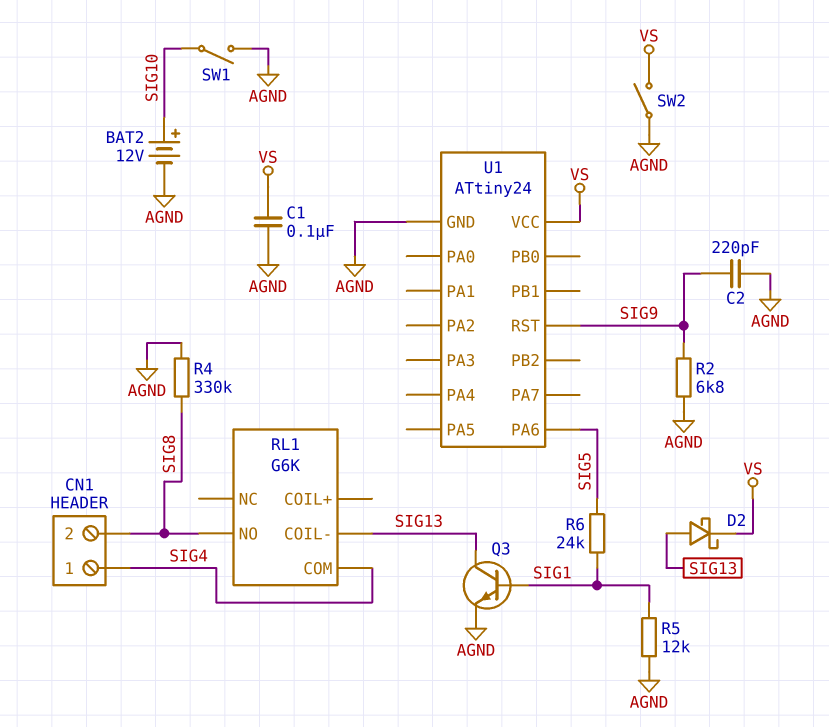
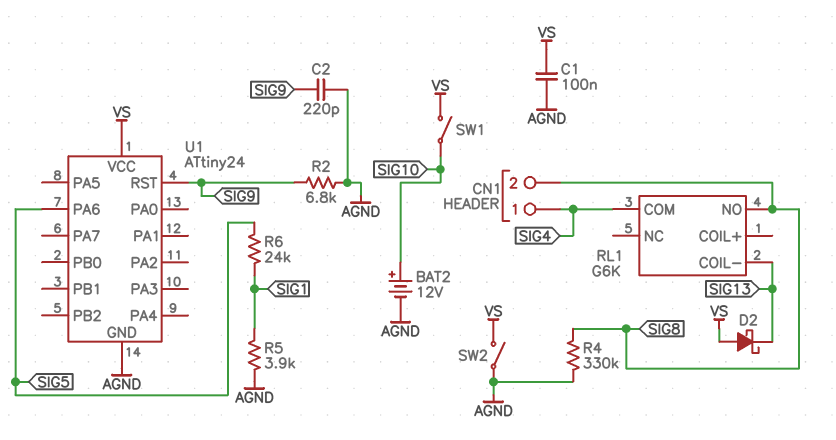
D2: schottky (A SIG13, K VS) -> schottky (A VS, K SIG13)
Q3: NPN (B SIG1, C SIG13, E AGND) -> none
R5: 12k (AGND, SIG1) -> 3.9k (AGND, SIG1)
SW1: switch (AGND, SIG10) -> switch (SIG10, VS)

